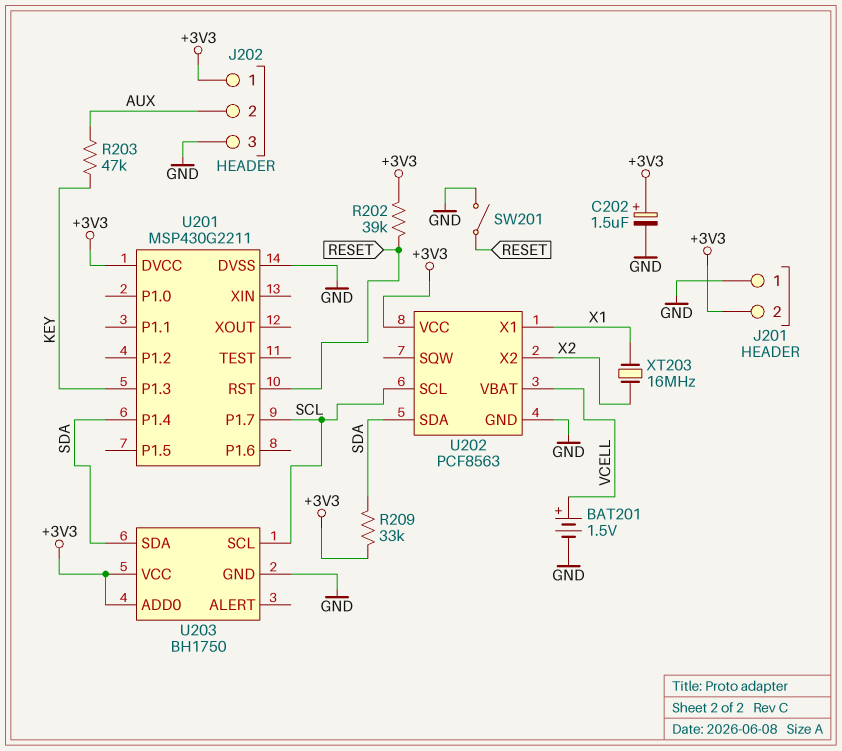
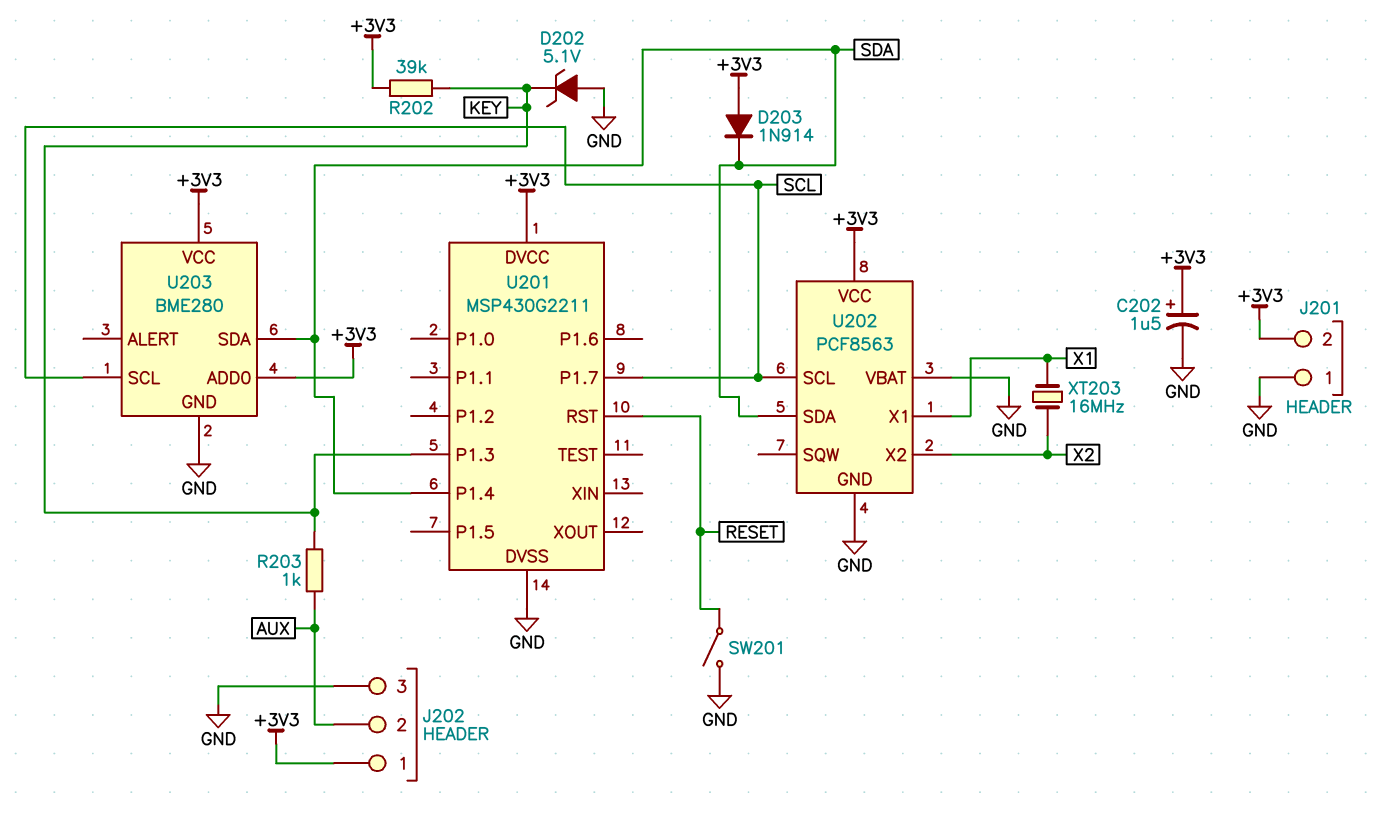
BAT201: 1.5V (plus VCELL, minus GND) -> none
D202: none -> zener 5.1V (A GND, K KEY)
D203: none -> diode 1N914 (A +3V3, K SDA)
R202: 39k (+3V3, RESET) -> 39k (+3V3, KEY)
R203: 47k (AUX, KEY) -> 1k (AUX, KEY)
R209: 33k (+3V3, SDA) -> none
U202 pin VBAT: VCELL -> GND
U203: BH1750 -> BME280

